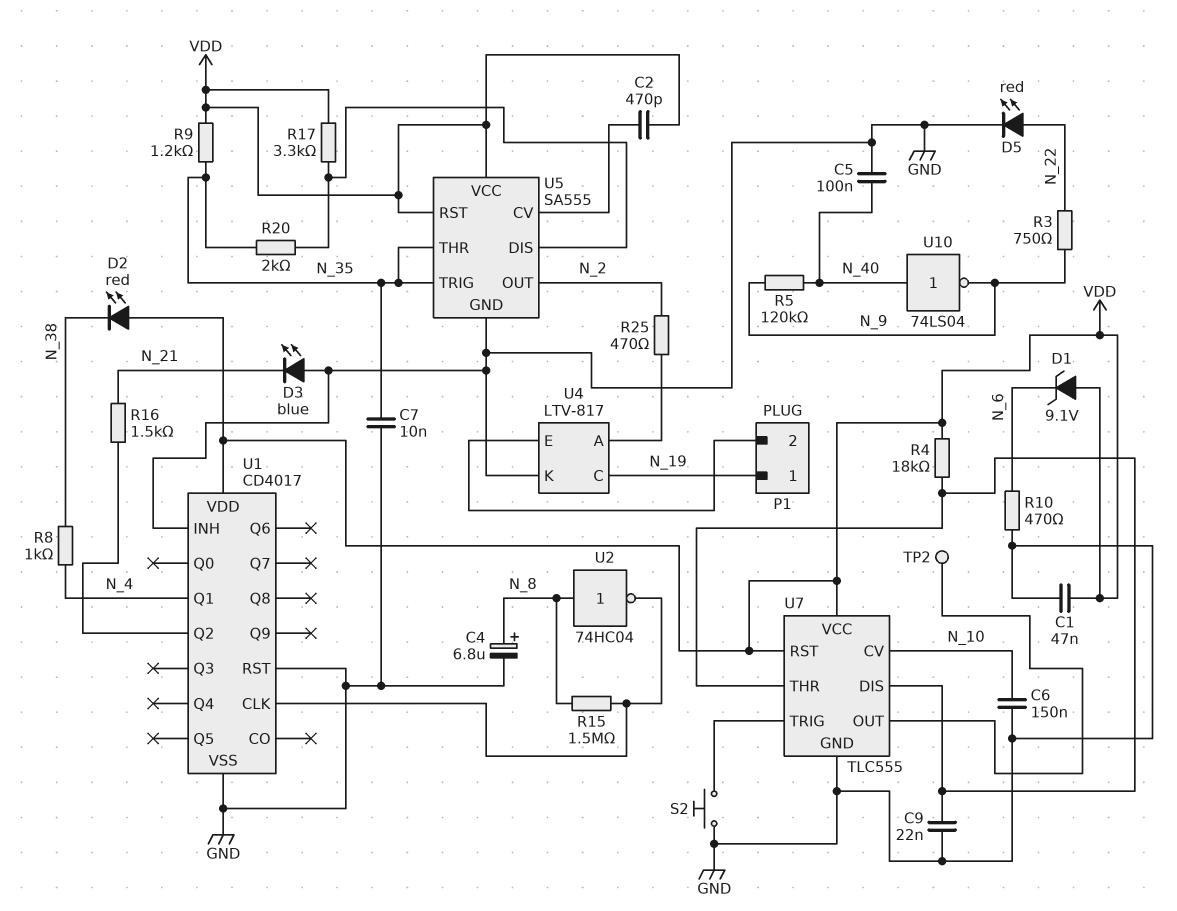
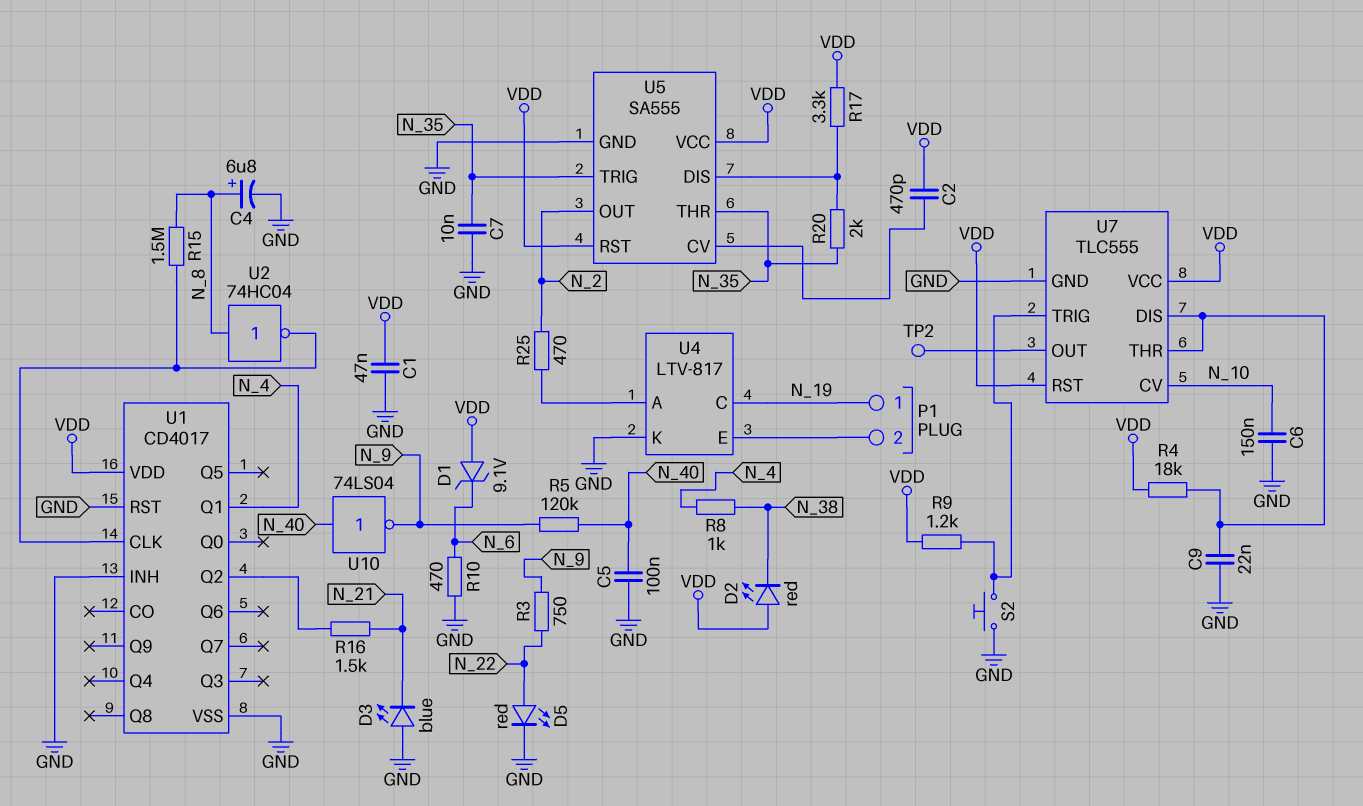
R9: 1.2k (N_35, VDD) -> 1.2k (U7/TRIG, VDD)

